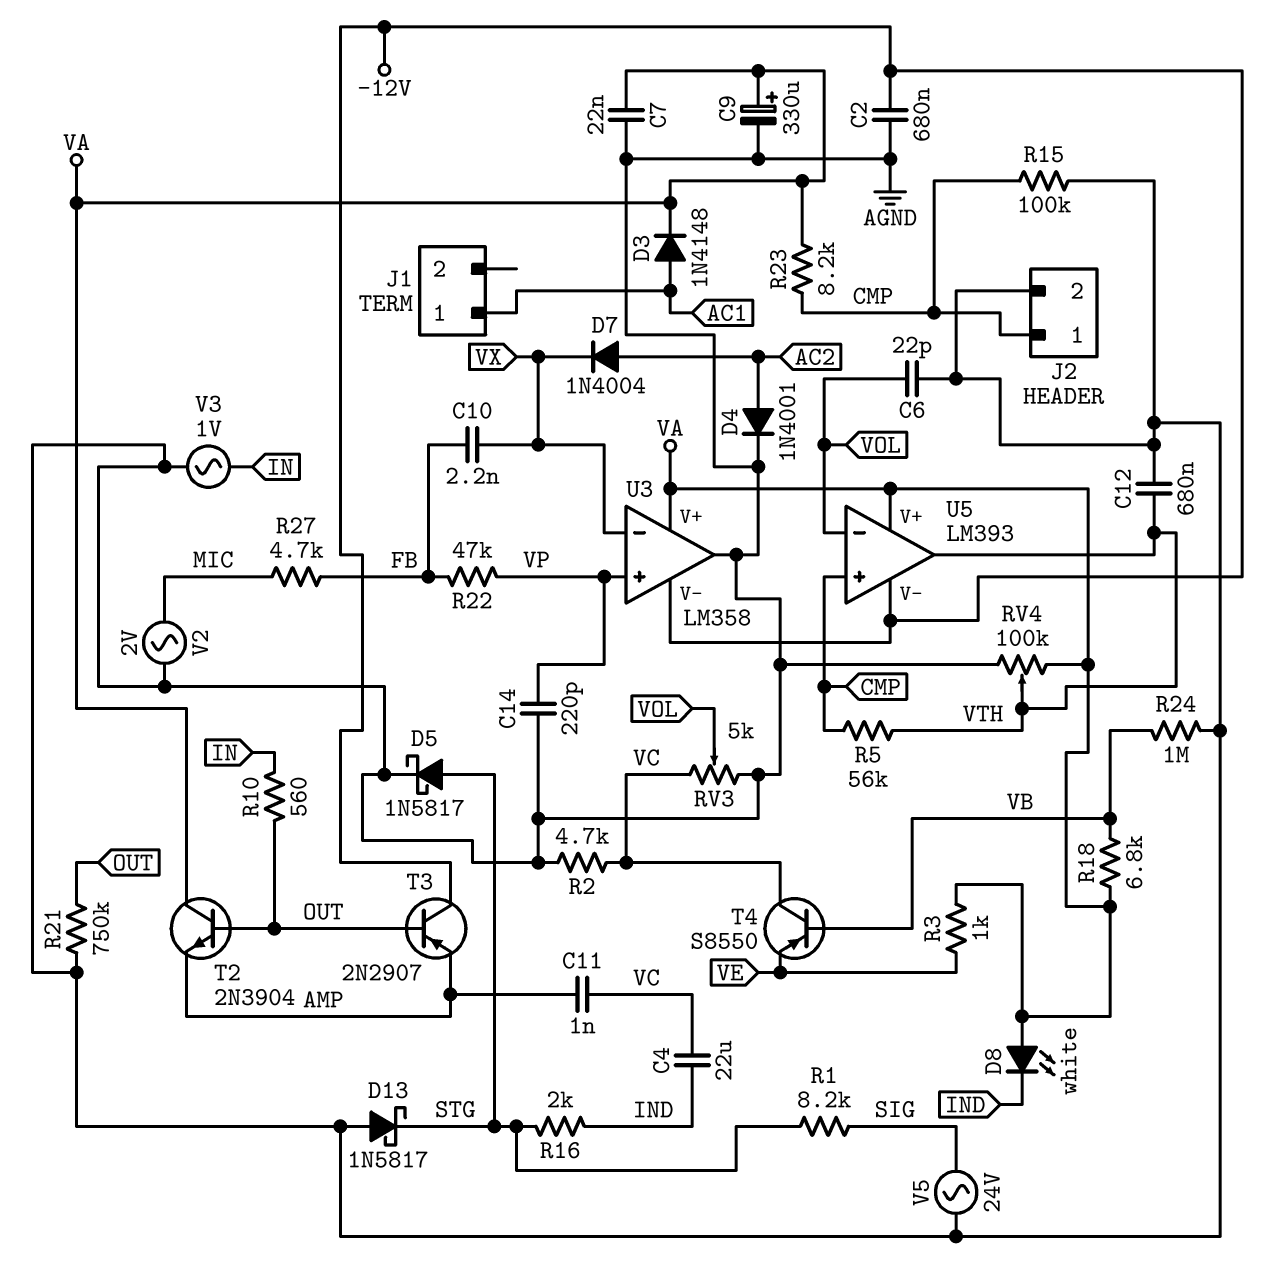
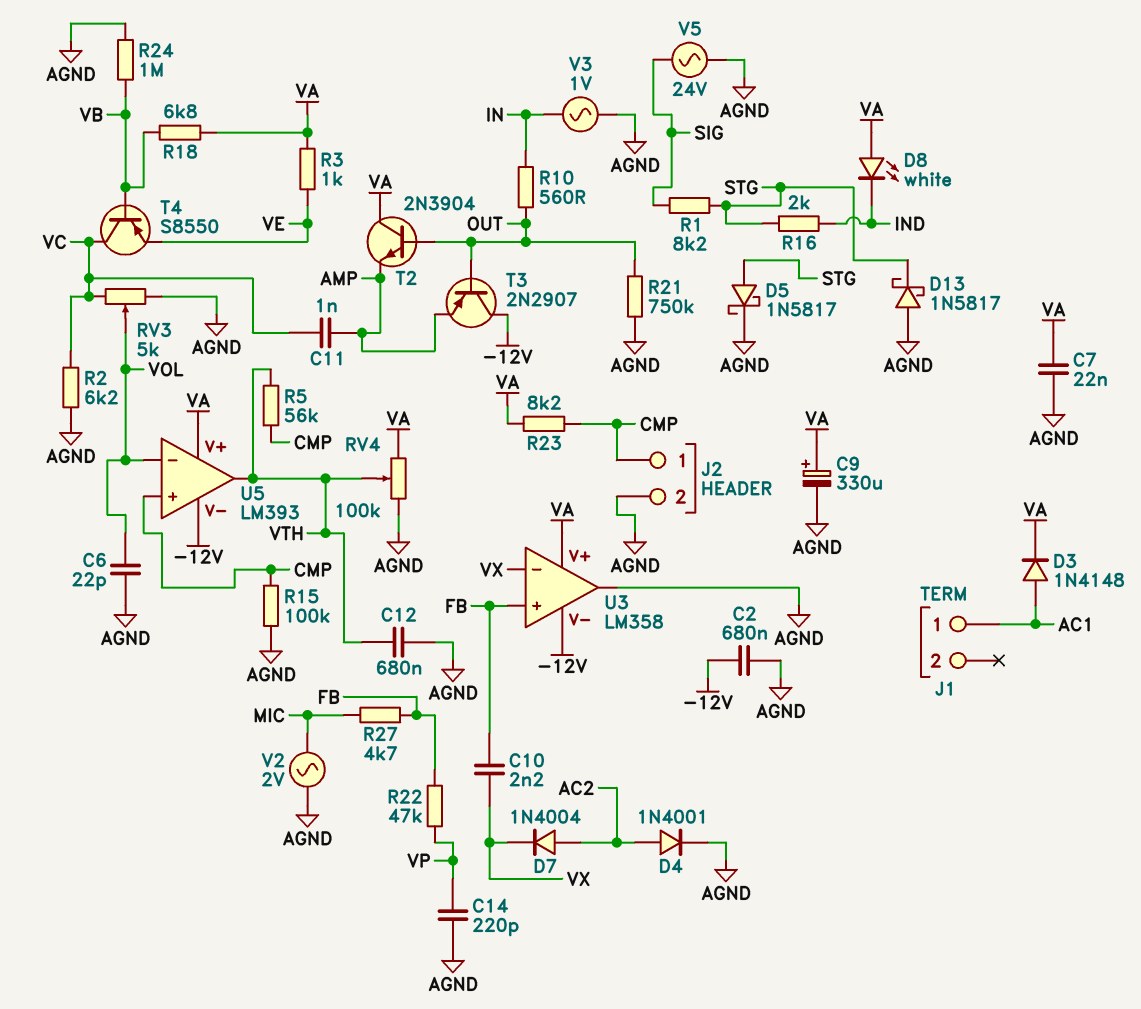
C4: 22uF (IND, VC) -> none
R2: 4.7k (AGND, VC) -> 6.2k (AGND, VC)
U3 pin in+: VP -> FB

